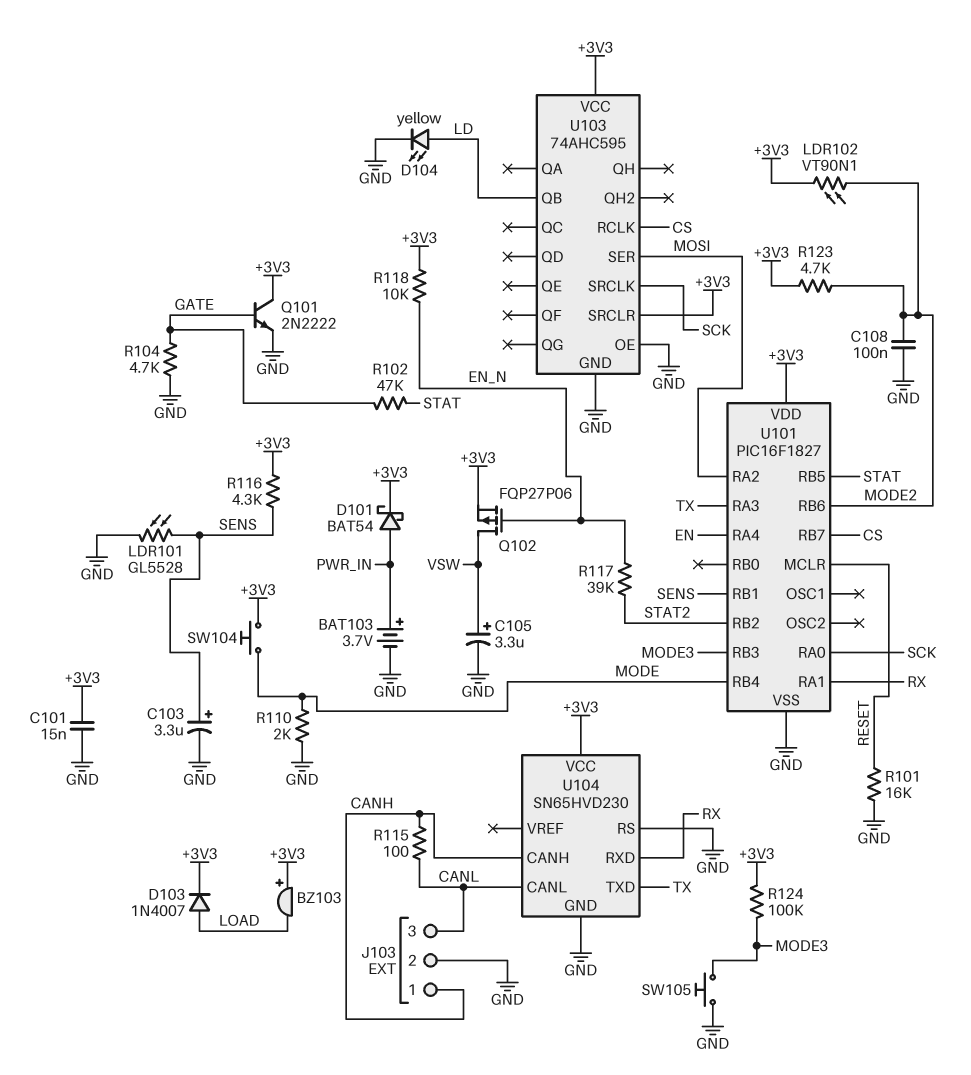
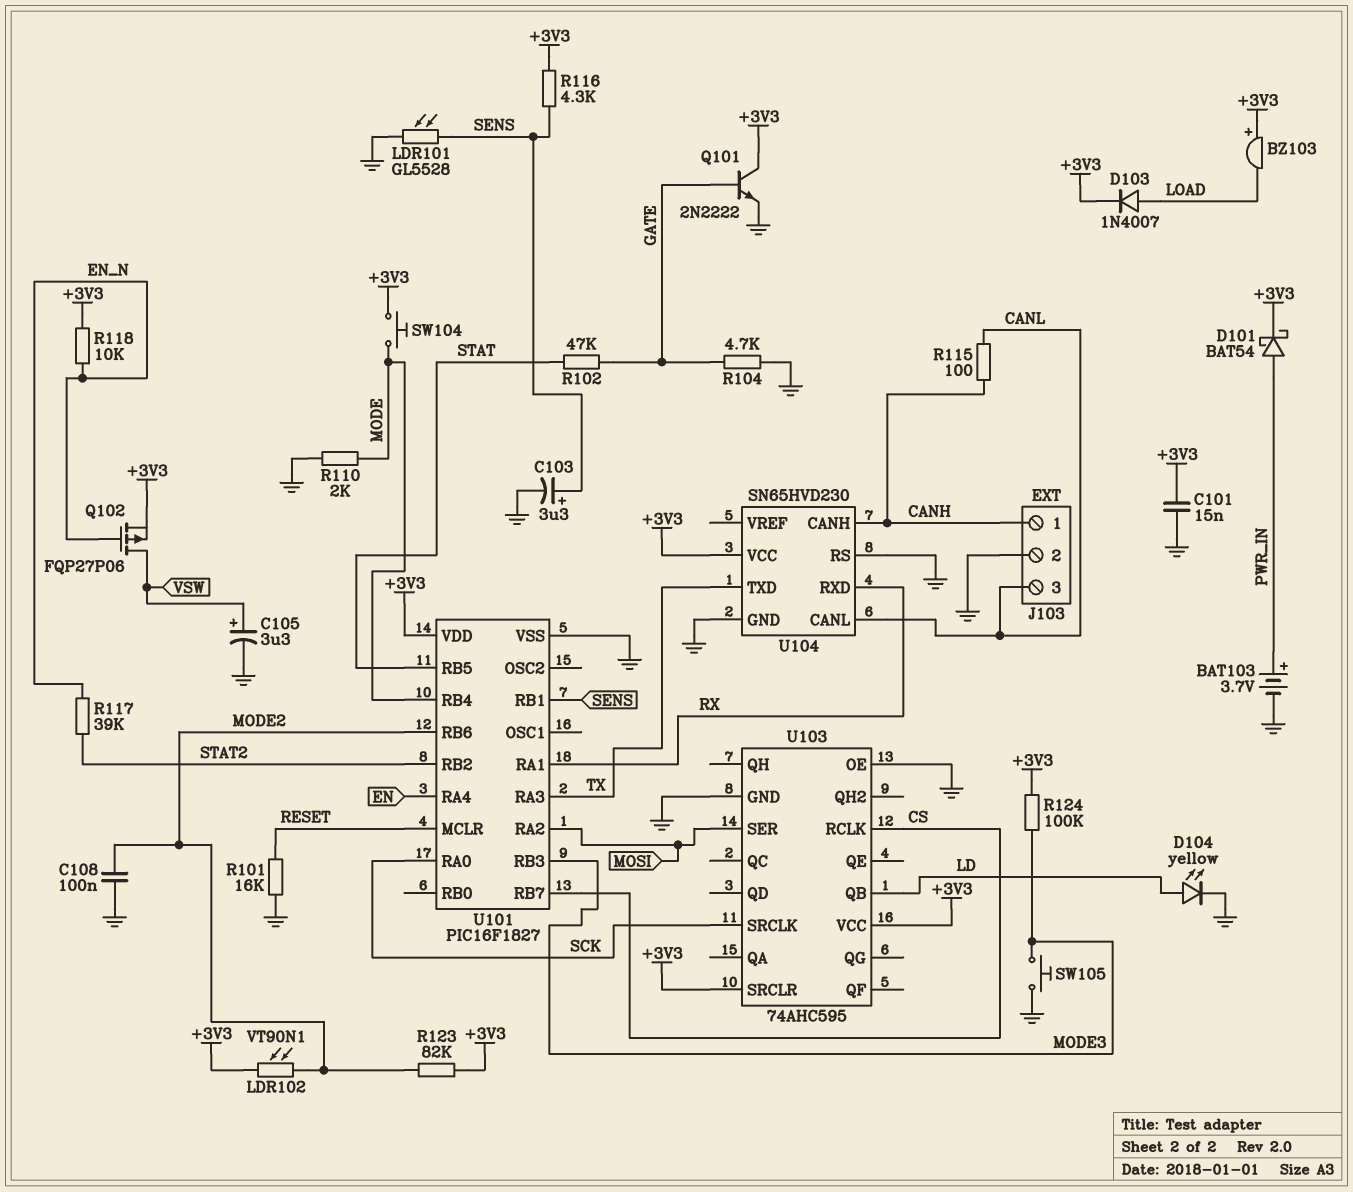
R123: 4.7k (+3V3, MODE2) -> 82k (+3V3, MODE2)

